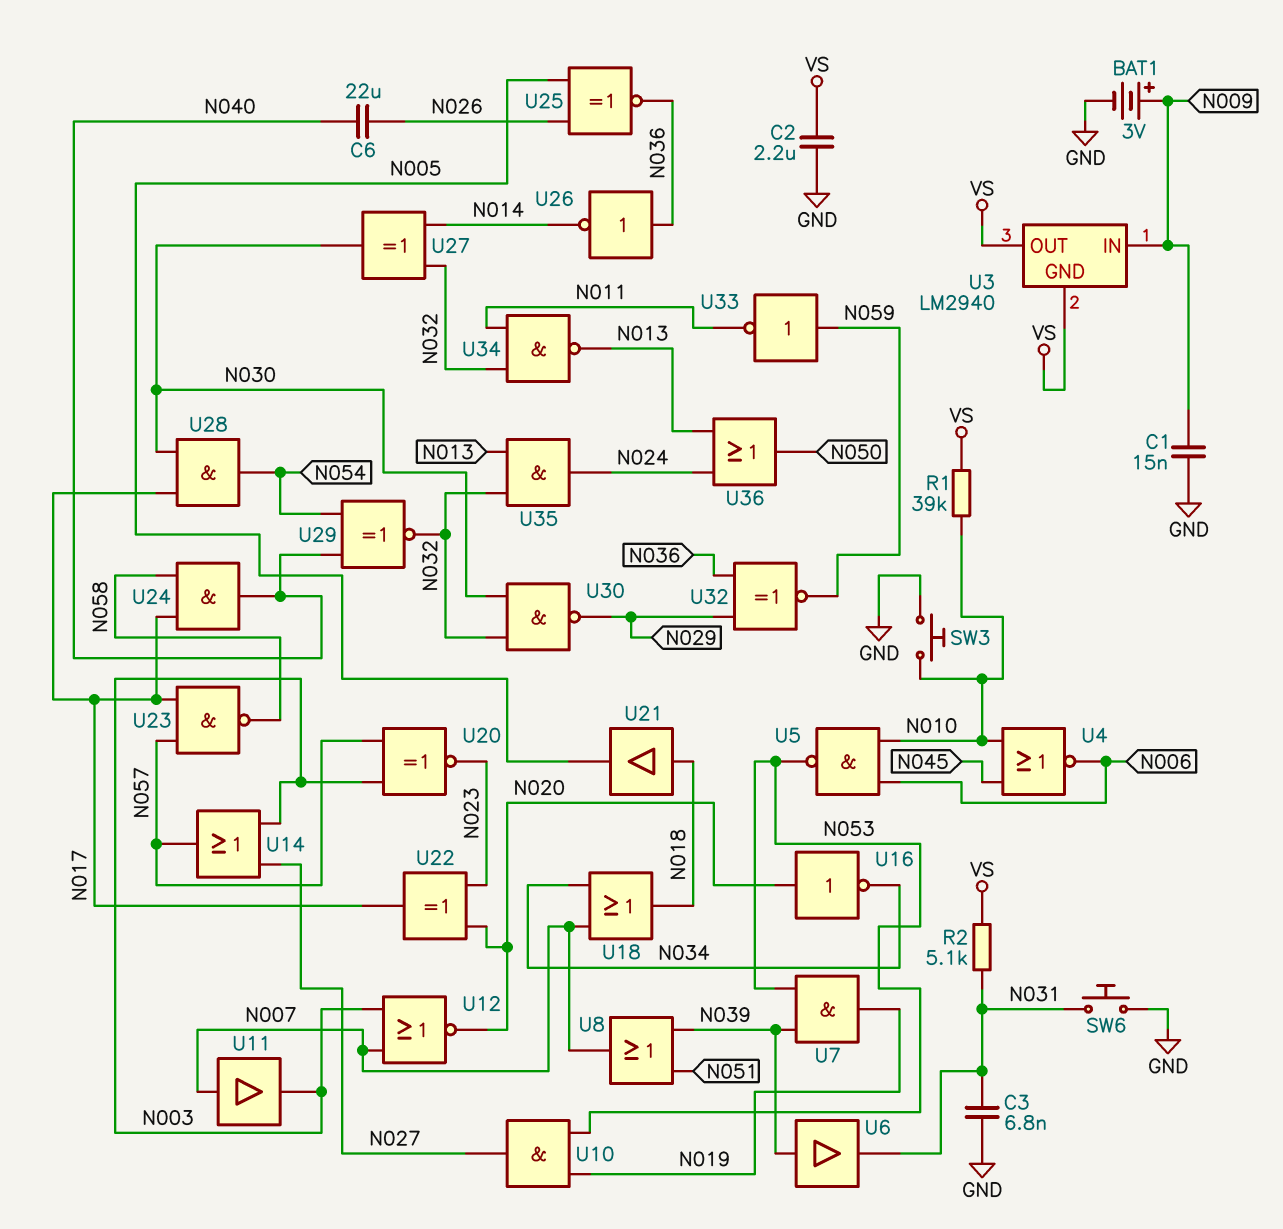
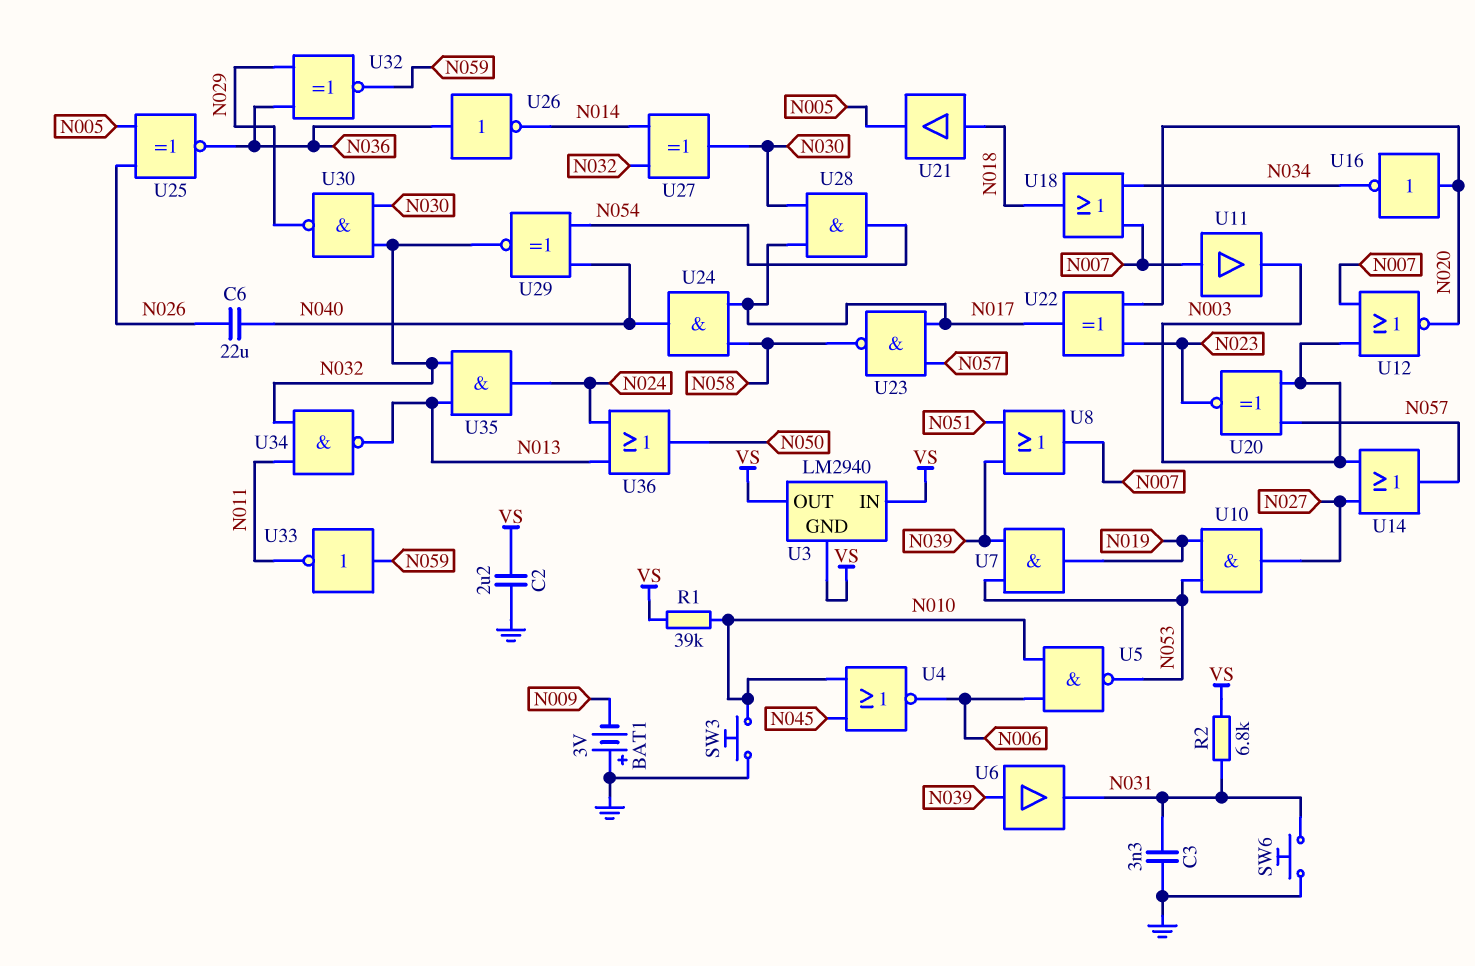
BAT1: 3V (plus N009, minus GND) -> 3V (plus GND, minus N009)
C1: 15nF (GND, N009) -> none
C3: 6.8nF (GND, N031) -> 3.3nF (GND, N031)
R2: 5.1k (N031, VS) -> 6.8k (N031, VS)
U3 pin IN: N009 -> VS

